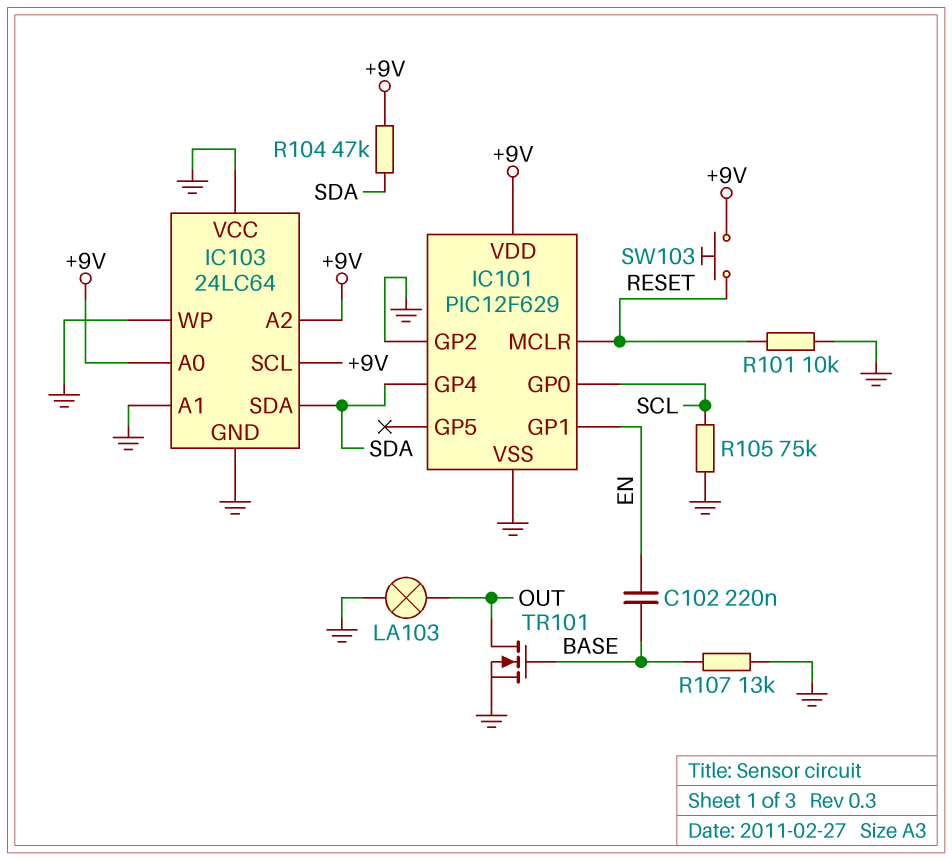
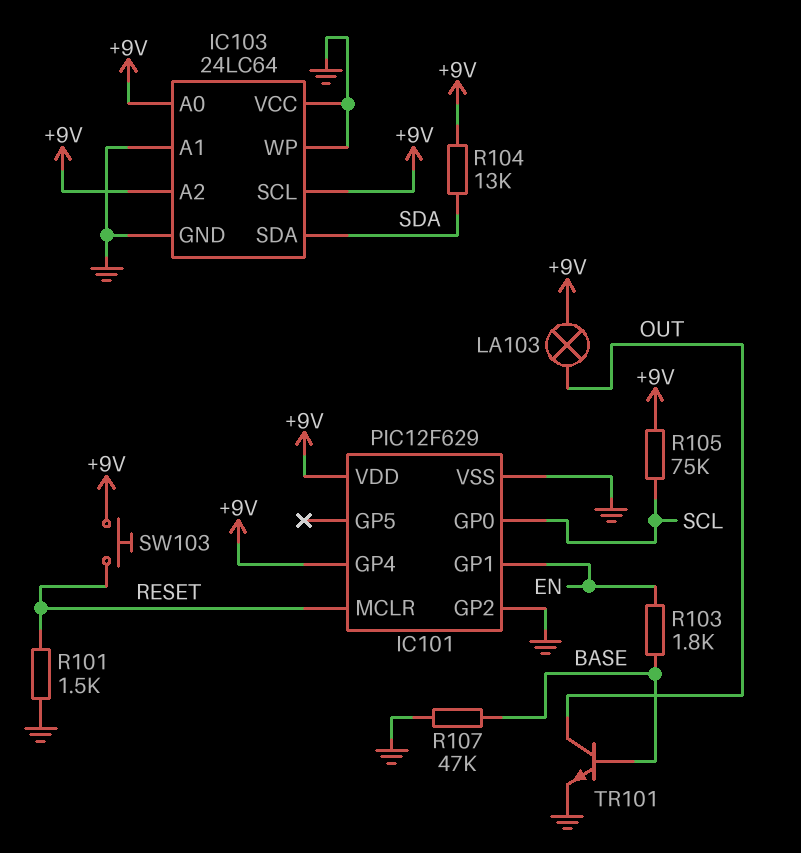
C102: 220nF (BASE, EN) -> none
IC101 pin GP4: SDA -> +9V
LA103: lamp (GND, OUT) -> lamp (+9V, OUT)
R101: 10k (GND, RESET) -> 1.5k (GND, RESET)
R103: none -> 1.8k (BASE, EN)
R104: 47k (+9V, SDA) -> 13k (+9V, SDA)
R105: 75k (GND, SCL) -> 75k (+9V, SCL)
R107: 13k (BASE, GND) -> 47k (BASE, GND)
TR101: NMOS (G BASE, D OUT, S GND) -> NPN (B BASE, C OUT, E GND)

